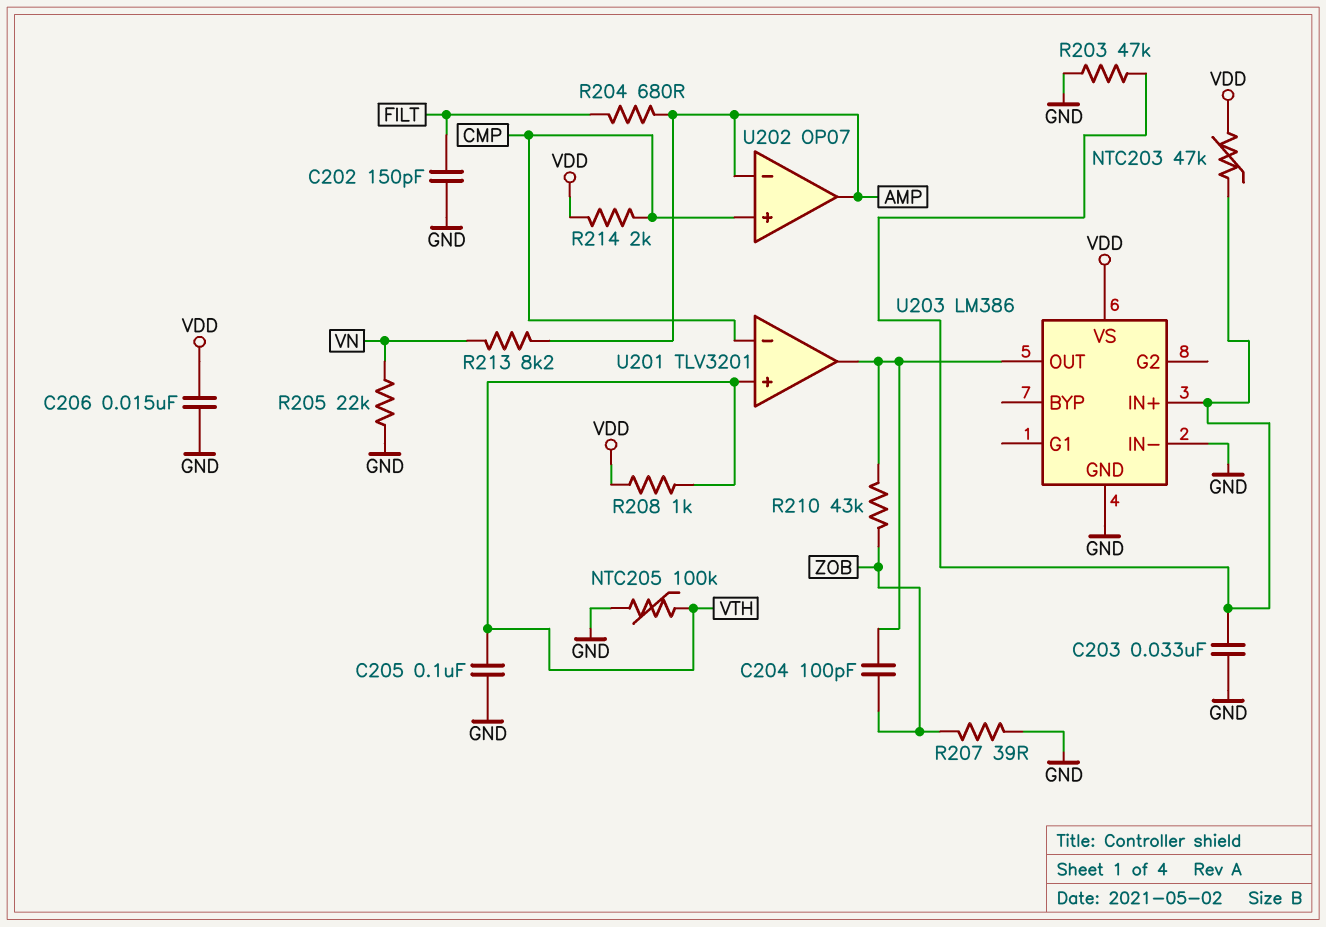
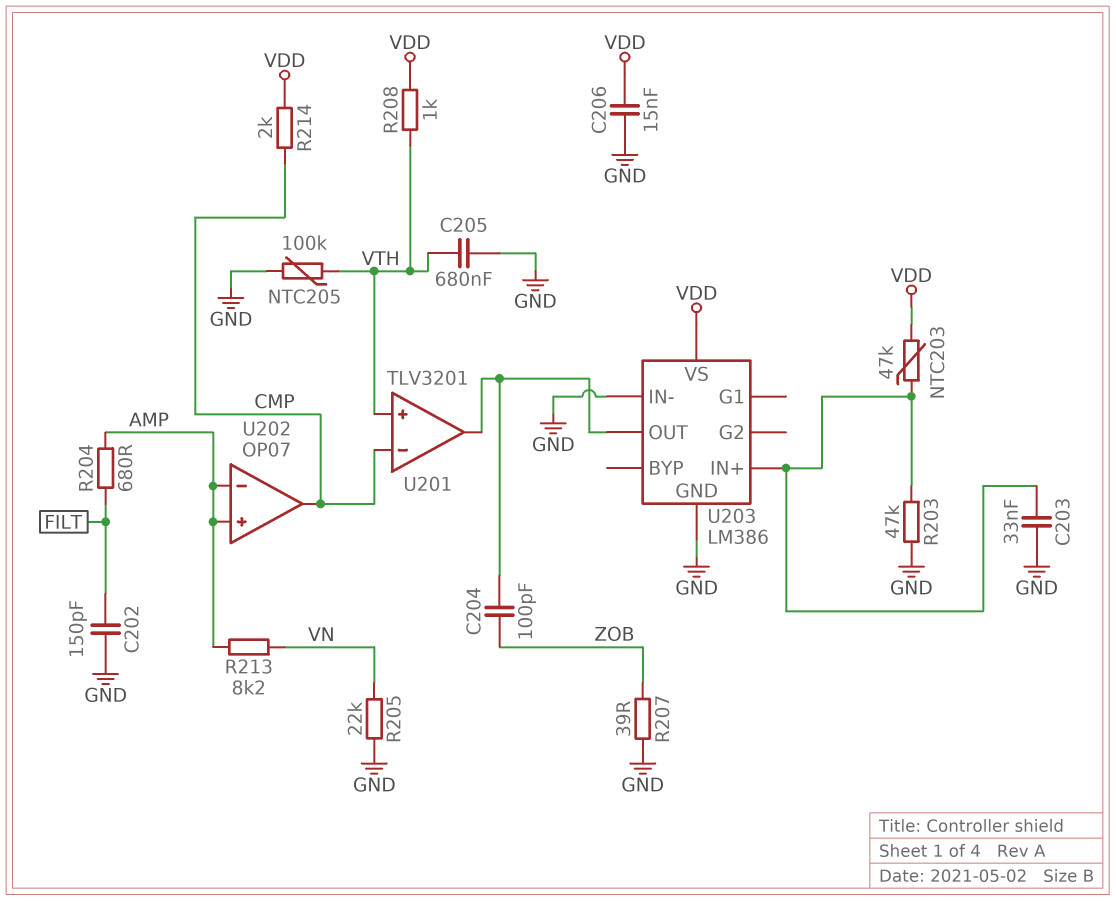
C205: 100nF (GND, VTH) -> 680nF (GND, VTH)
R210: 43k (U201/out, ZOB) -> none
U202 pin in+: CMP -> AMP
U202 pin out: AMP -> CMP

